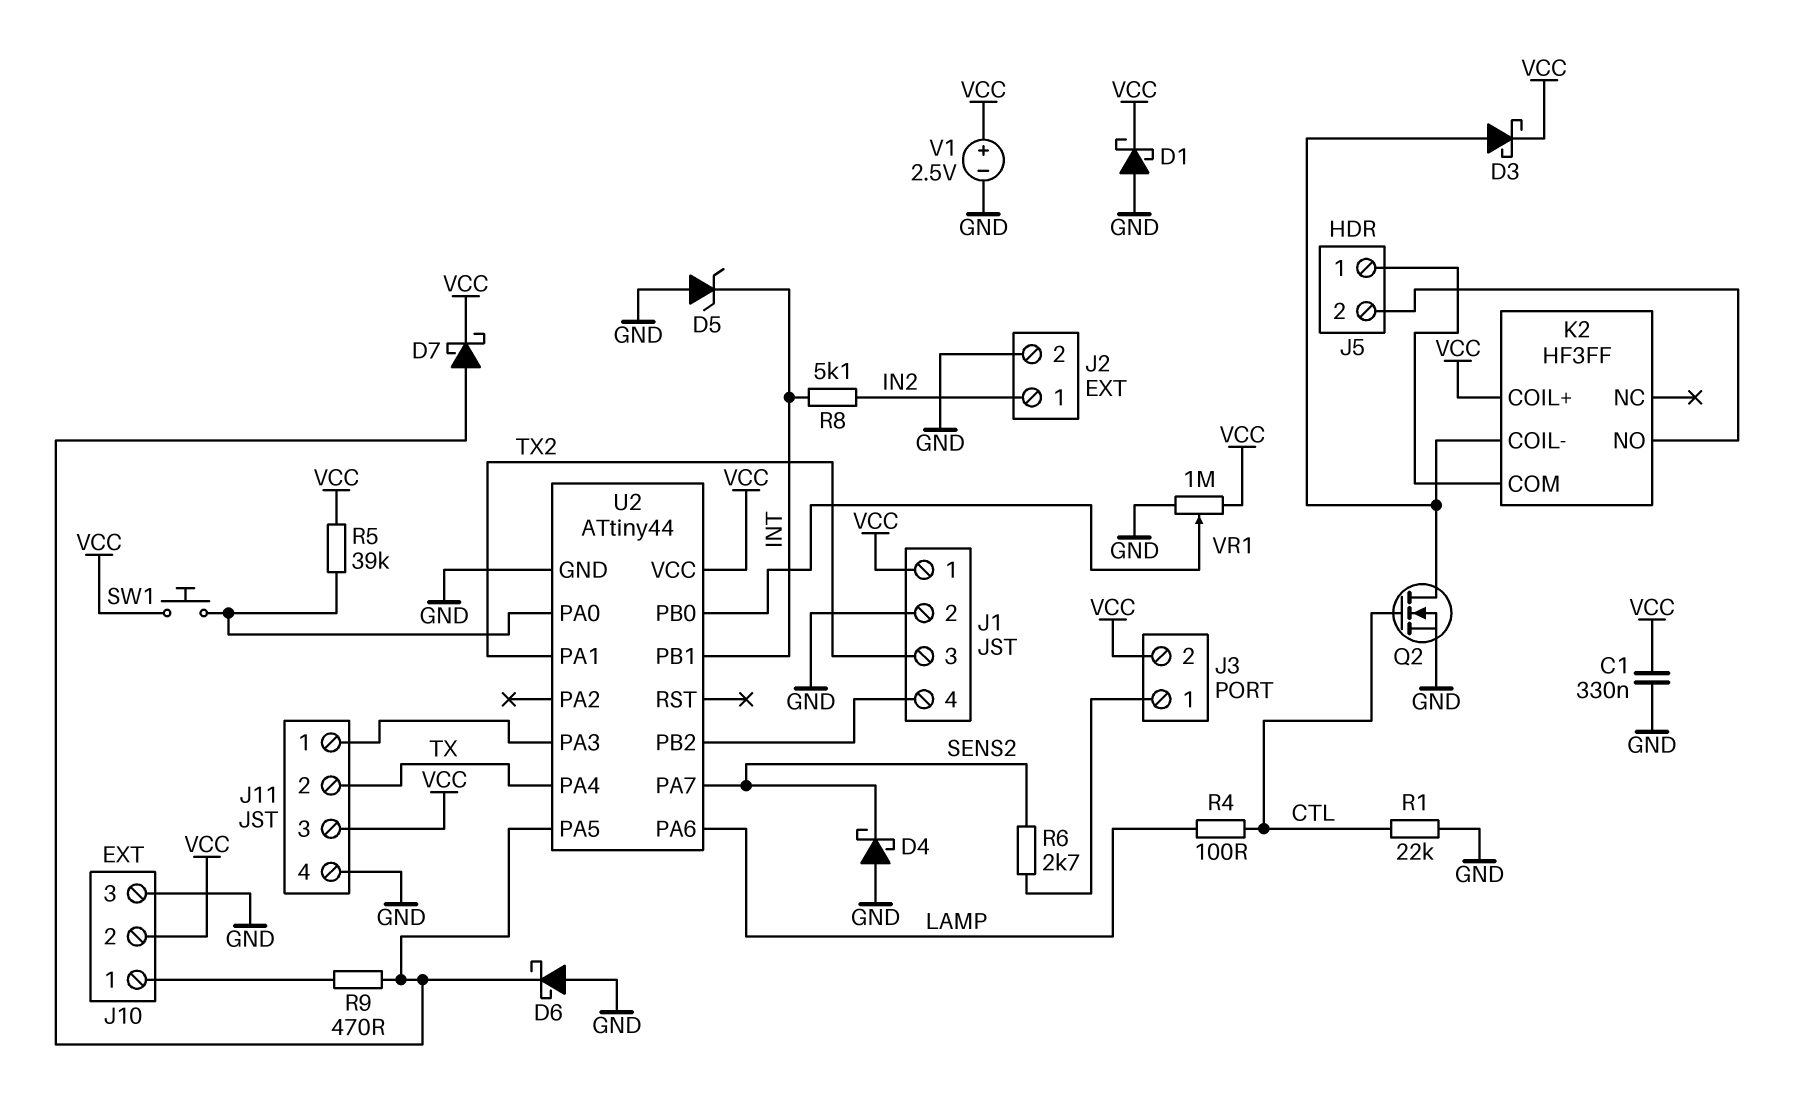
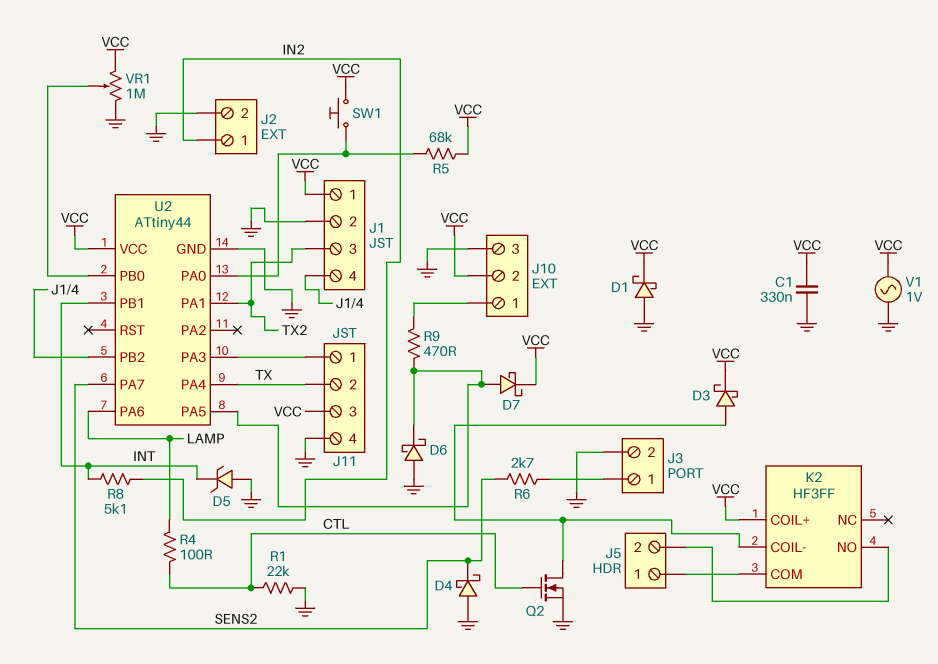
J3 pin 2: VCC -> GND
R5: 39k (U2/PA0, VCC) -> 68k (U2/PA0, VCC)
V1: 2.5V (plus VCC, minus GND) -> AC 1V (GND, VCC)

